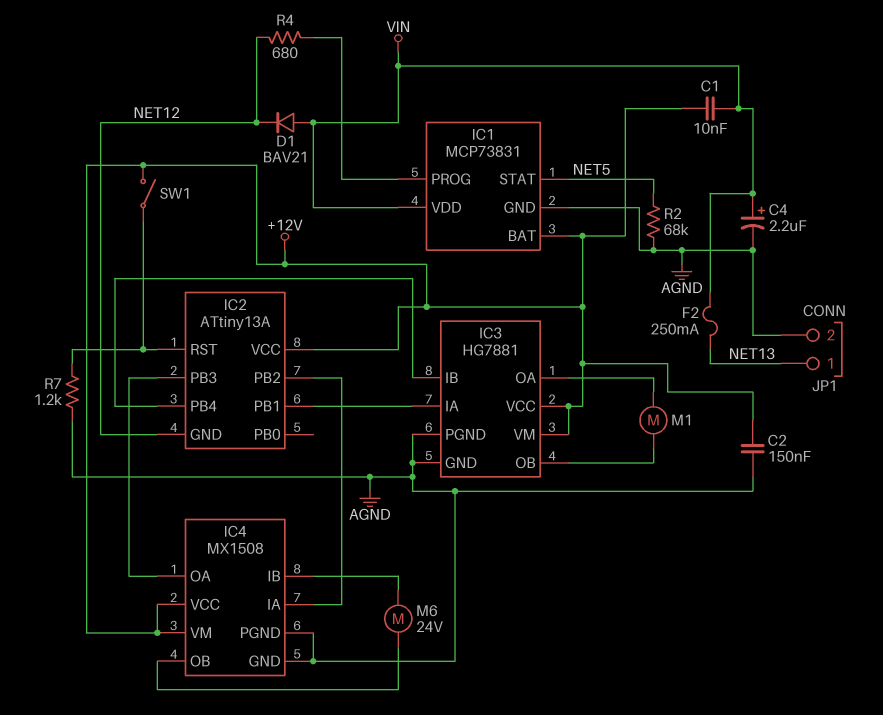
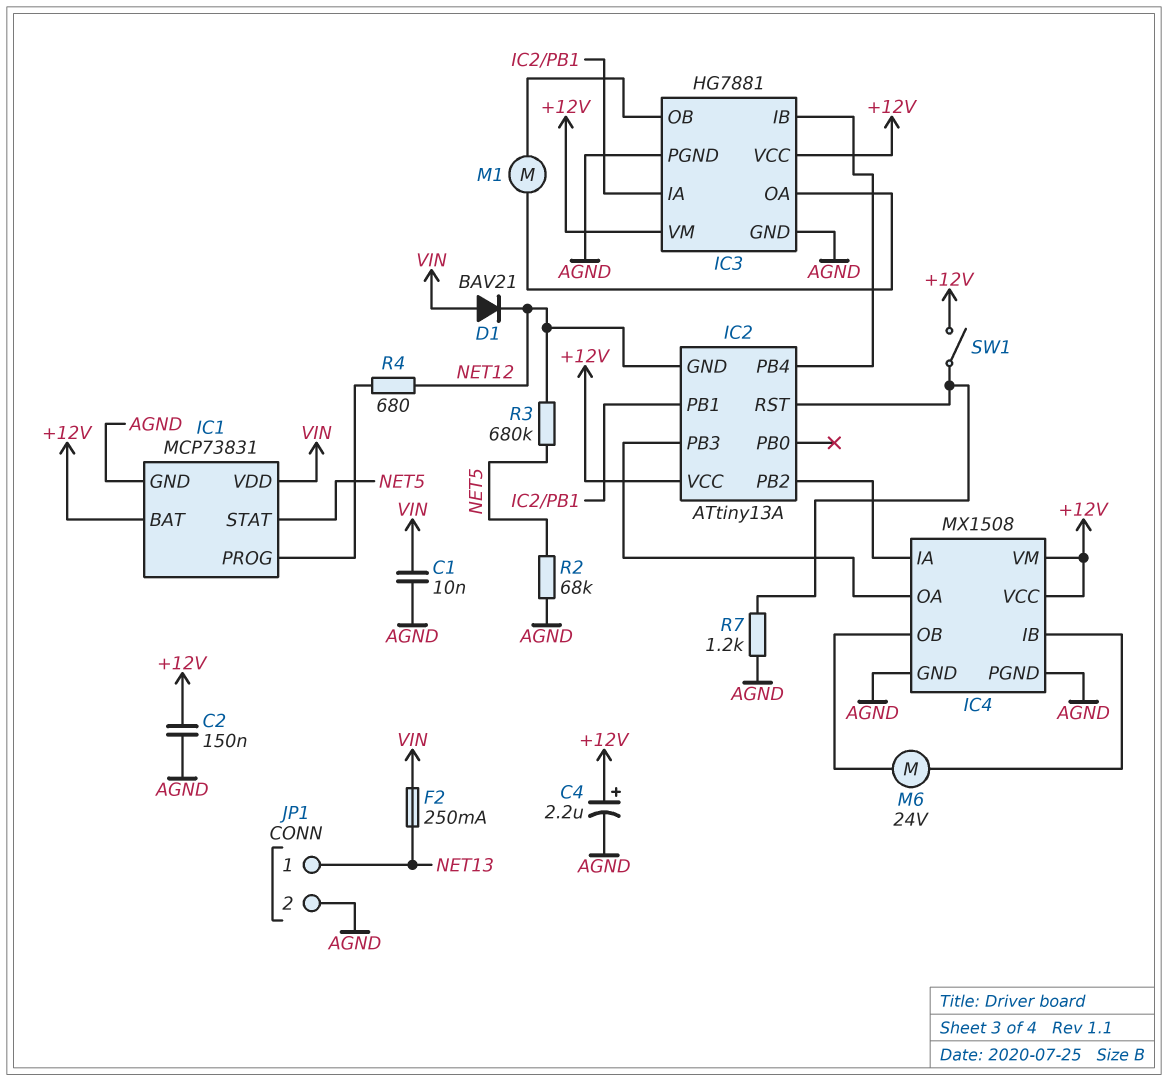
C1: 10nF (+12V, VIN) -> 10nF (AGND, VIN)
C4: 2.2uF (plus VIN, minus AGND) -> 2.2uF (plus +12V, minus AGND)
R3: none -> 680k (NET5, NET12)

